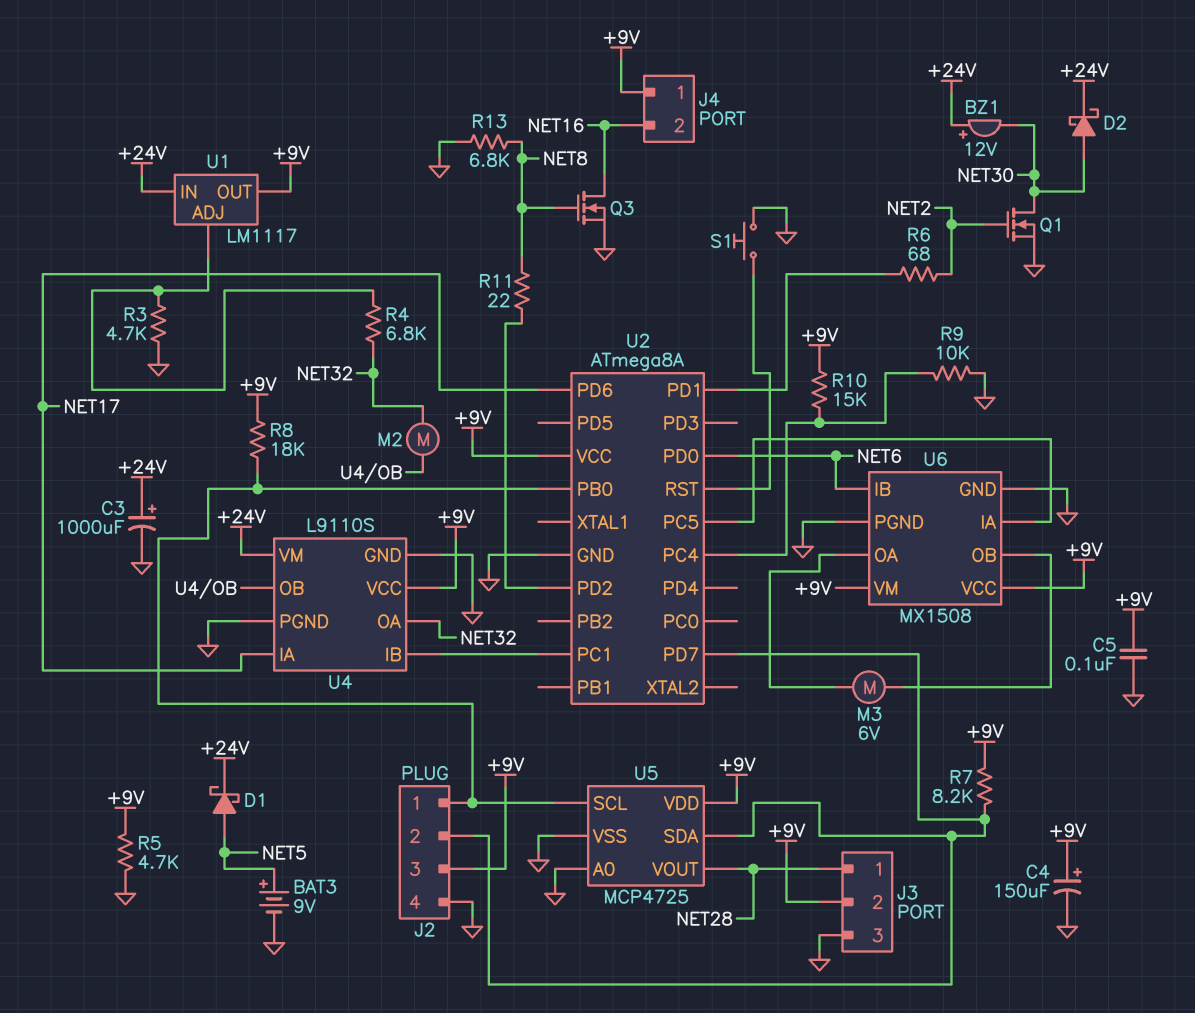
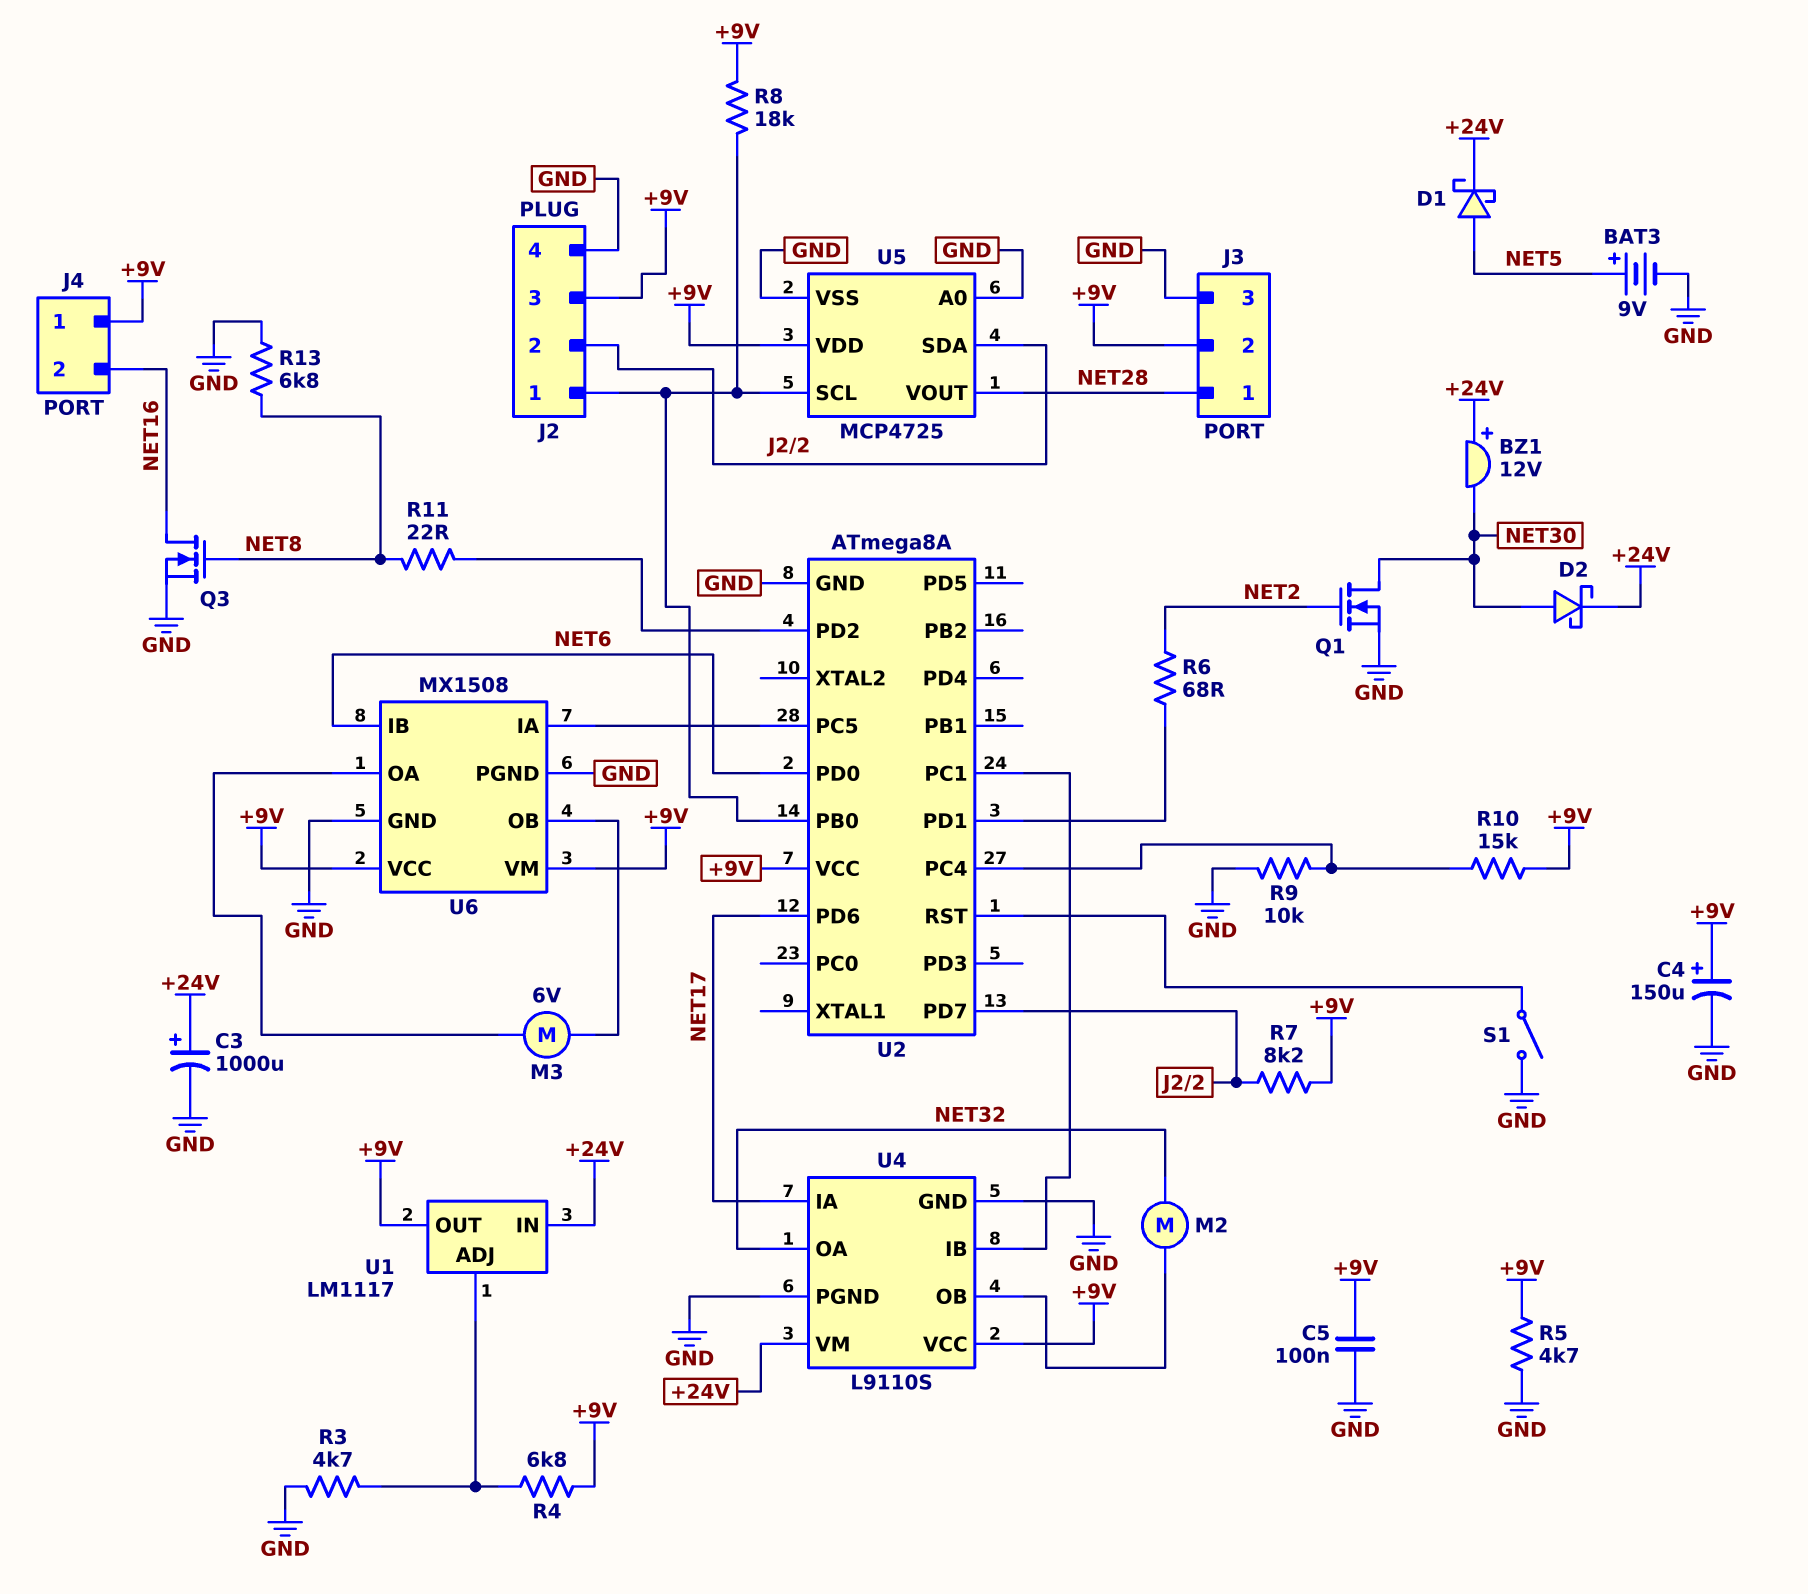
R4: 6.8k (NET32, U1/ADJ) -> 6.8k (+9V, U1/ADJ)
S1: button (GND, U2/RST) -> switch (GND, U2/RST)

